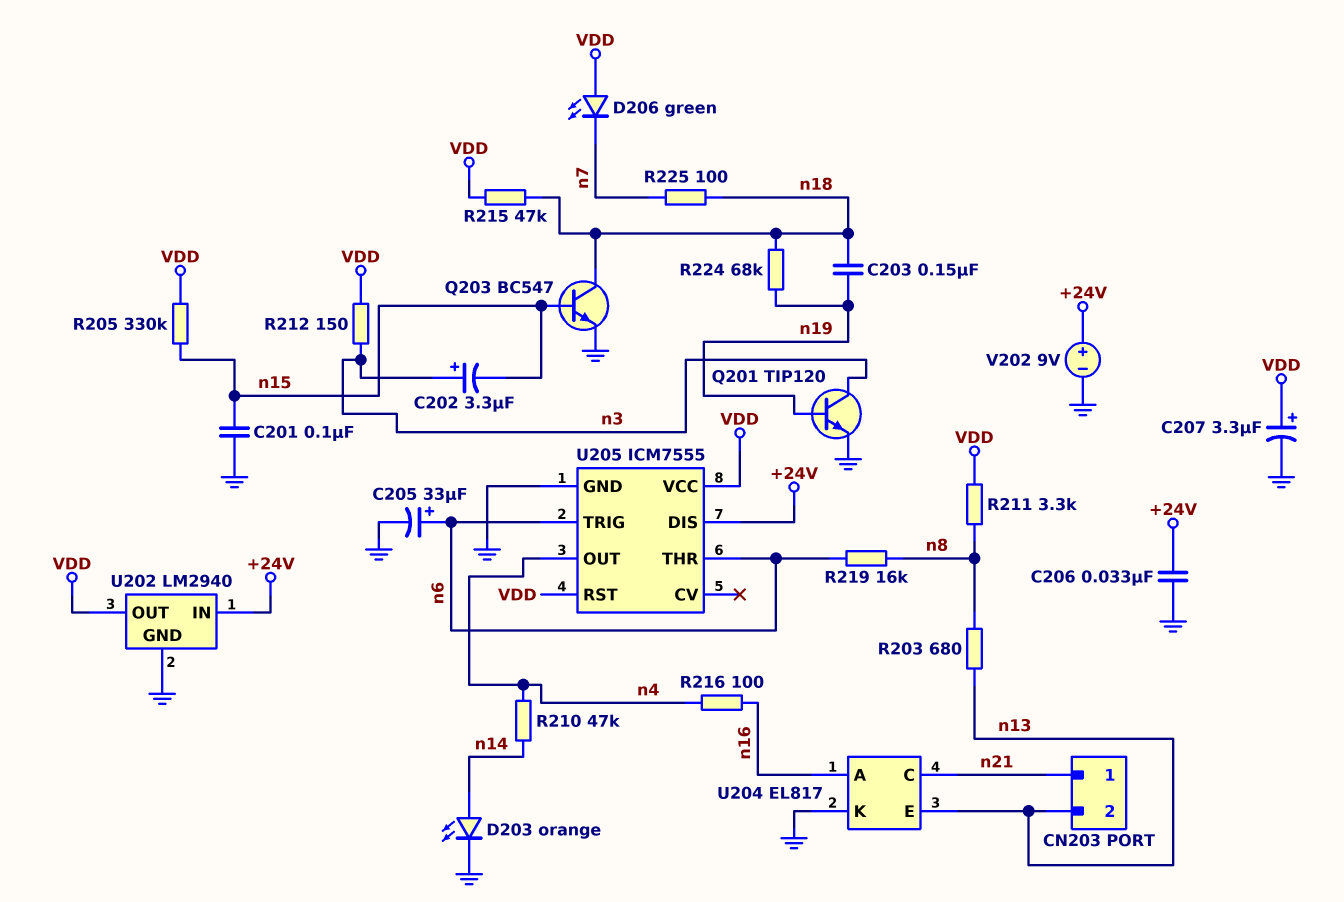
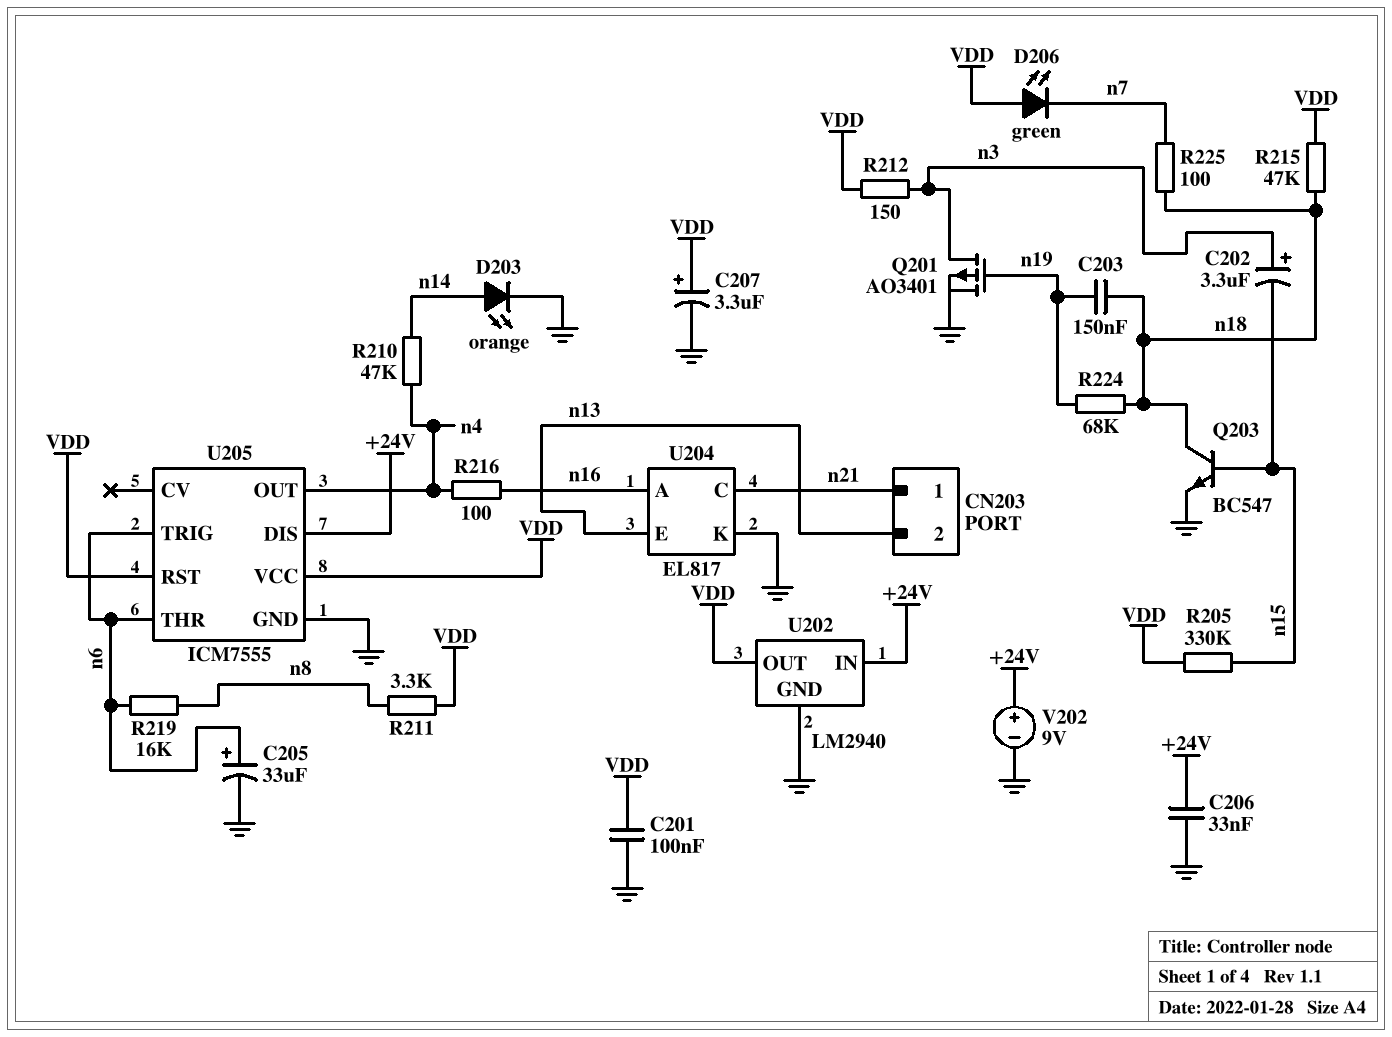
C201: 100nF (GND, n15) -> 100nF (GND, VDD)
Q201: NPN TIP120 (B n19, C n3, E GND) -> PMOS AO3401 (G n19, D n3, S GND)
R203: 680 (n8, n13) -> none

